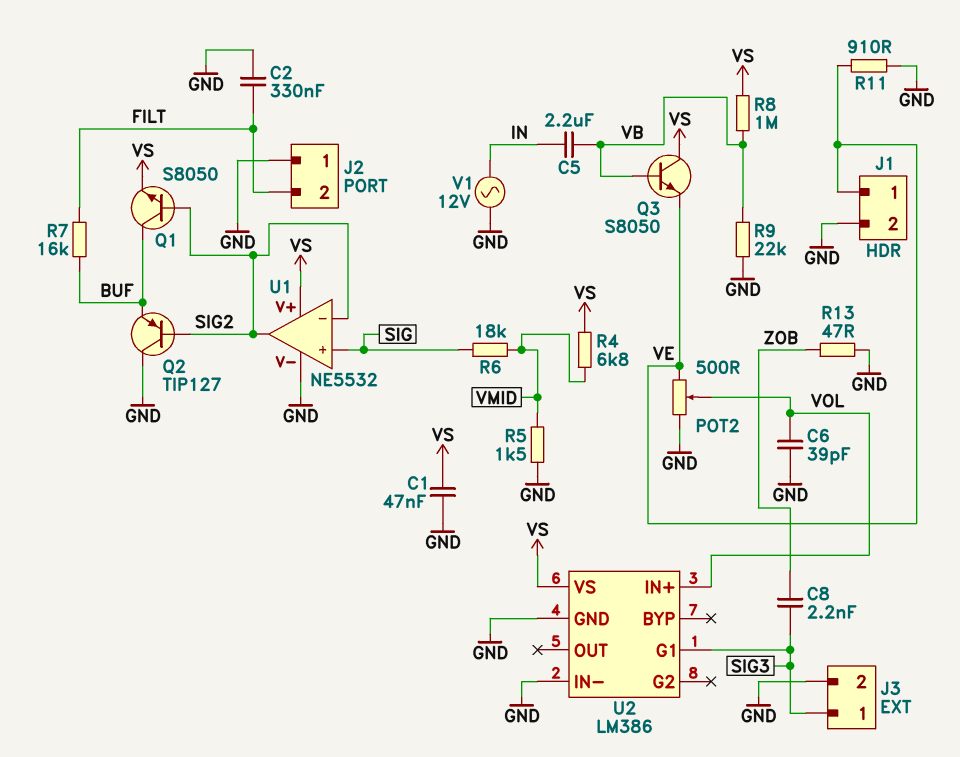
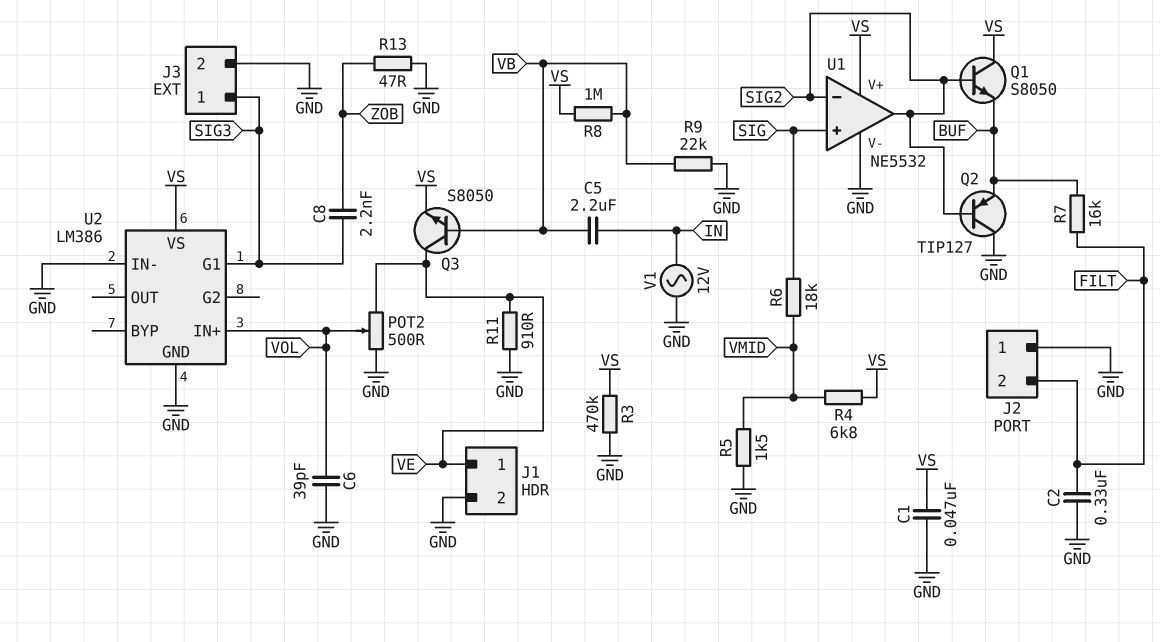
Q1: NPN S8050 (B SIG2, C BUF, E VS) -> NPN S8050 (B SIG2, C VS, E BUF)
Q3: NPN S8050 (B VB, C VS, E VE) -> NPN S8050 (B VB, C VE, E VS)
R3: none -> 470k (GND, VS)

